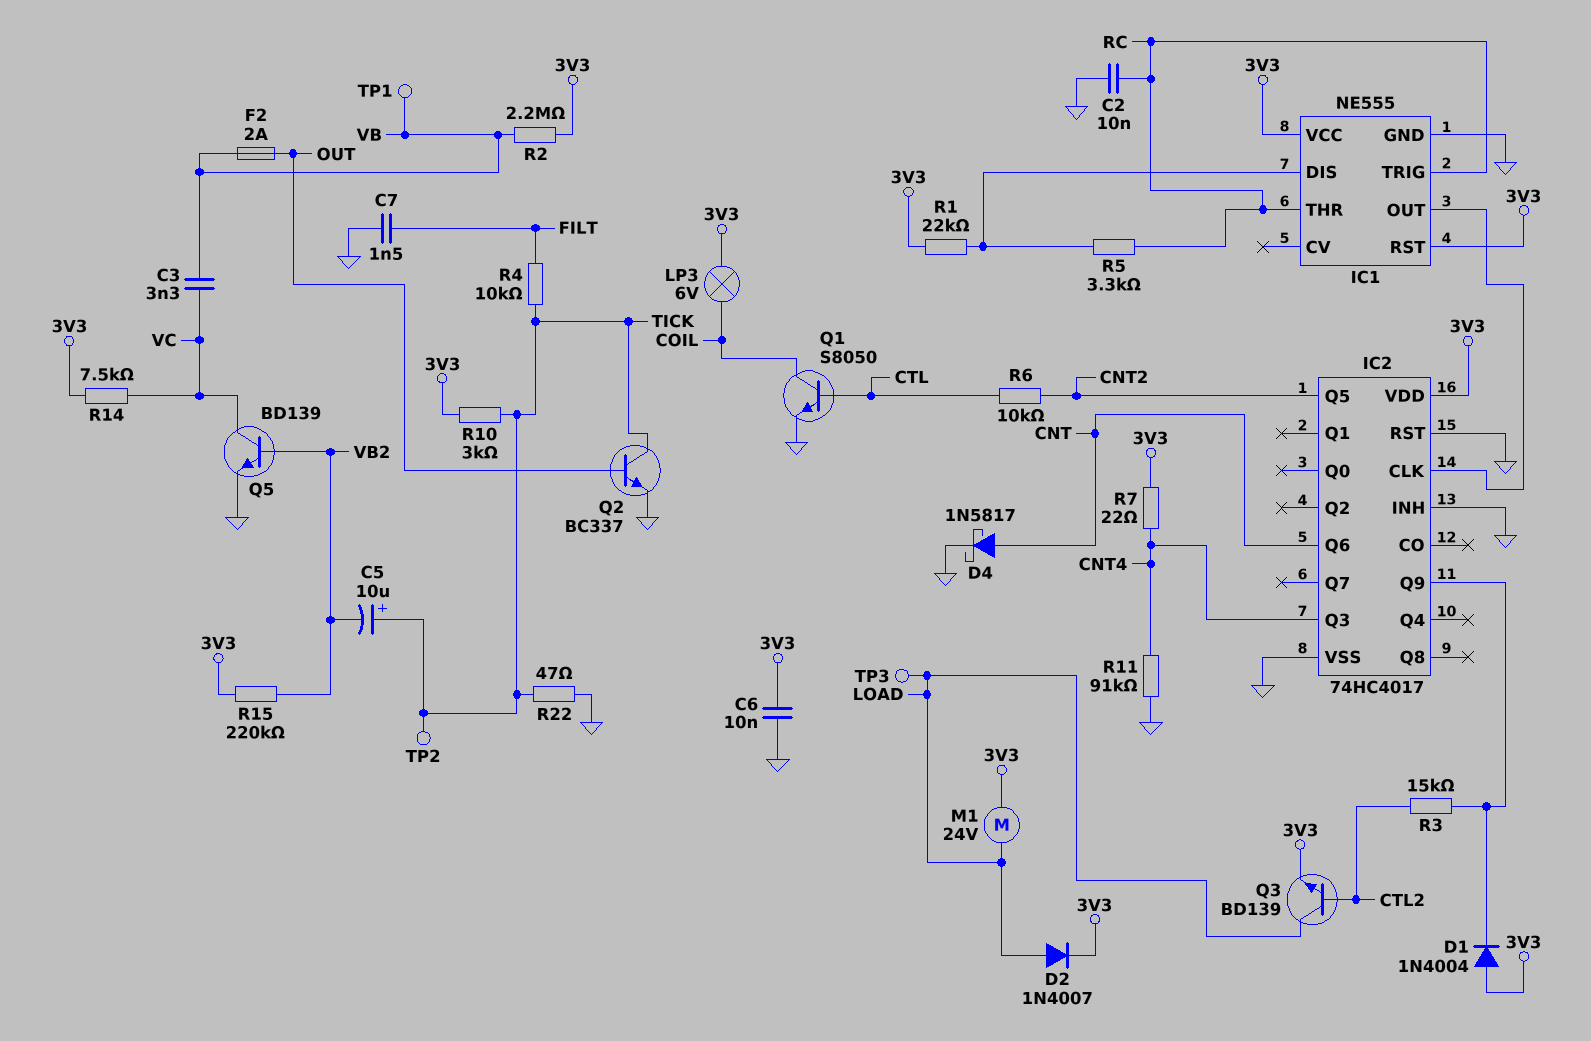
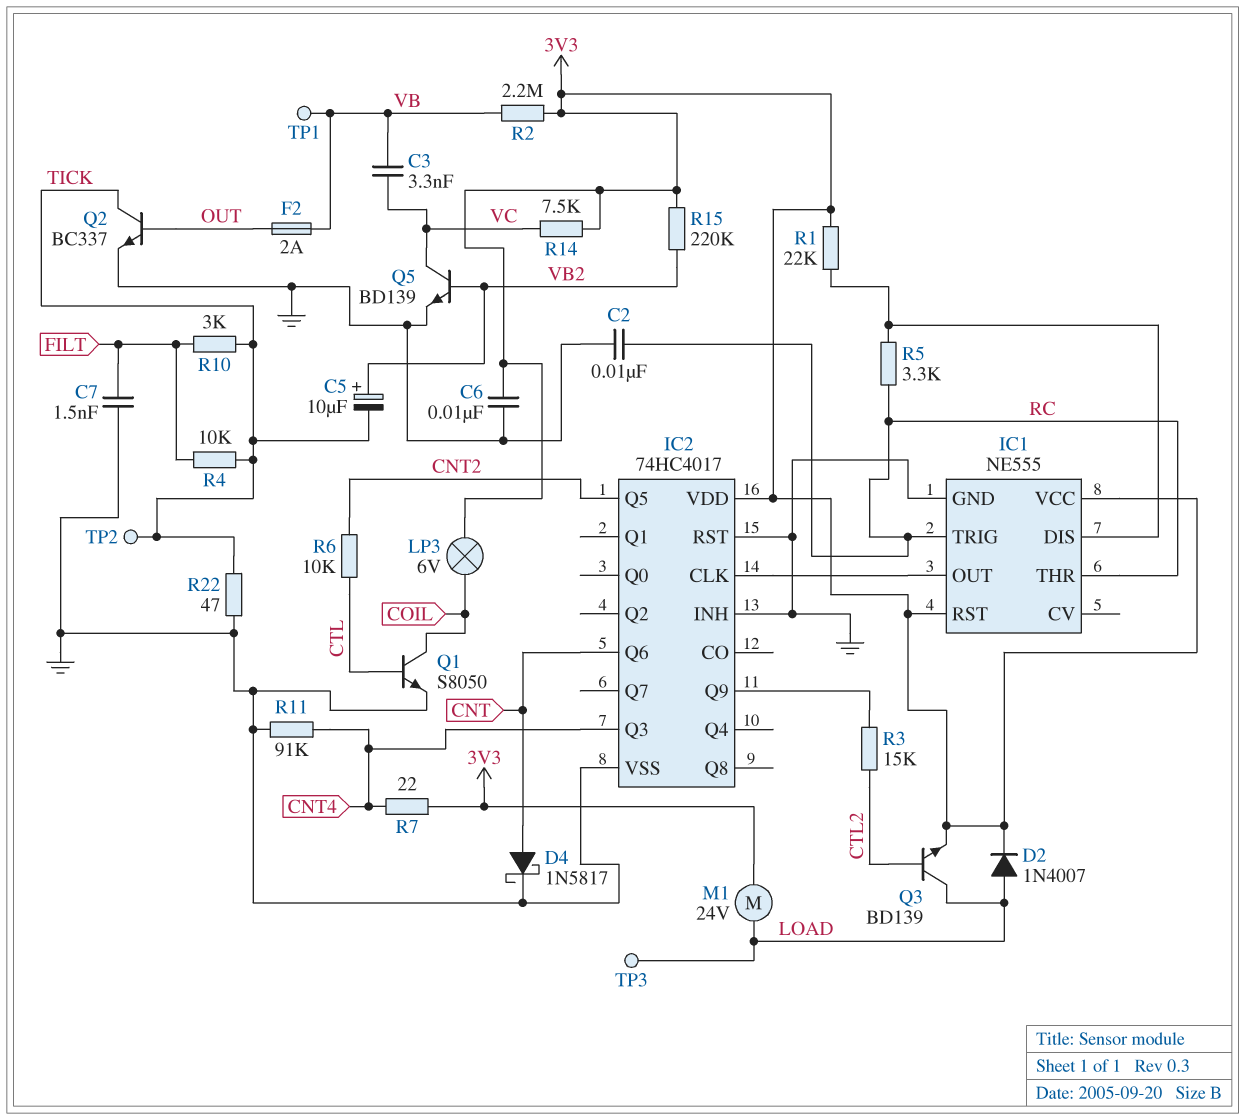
C5: 10uF (plus TICK, minus VB2) -> 10uF (plus VB2, minus TICK)
D1: diode 1N4004 (A 3V3, K IC2/Q9) -> none
R10: 3k (3V3, TICK) -> 3k (FILT, TICK)

